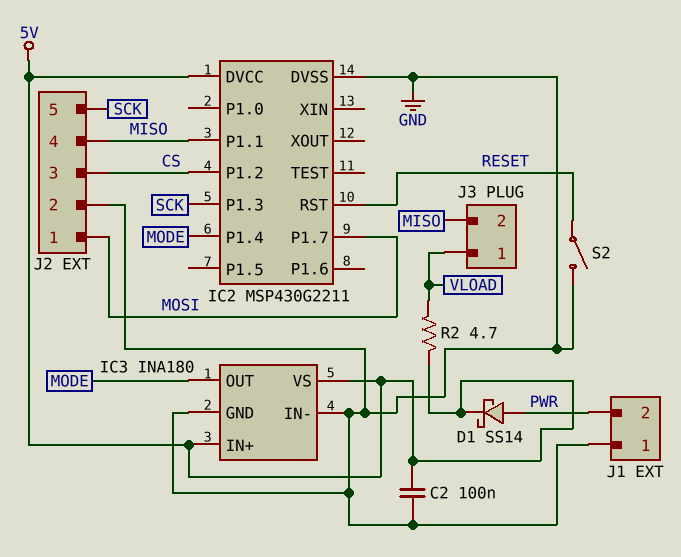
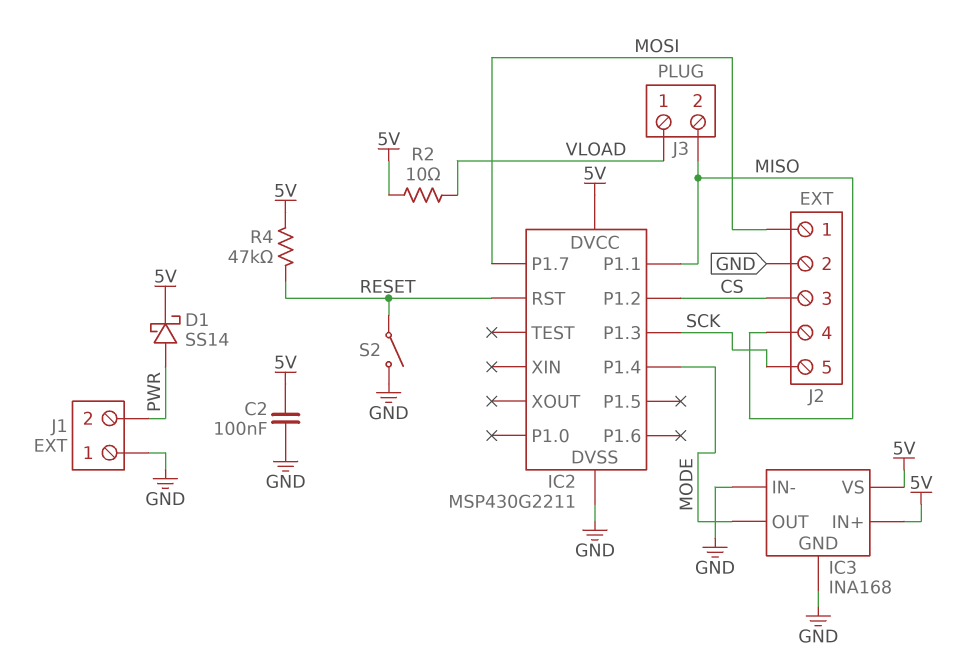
IC3: INA180 -> INA168
R2: 4.7 (5V, VLOAD) -> 10 (5V, VLOAD)
R4: none -> 47k (5V, RESET)

